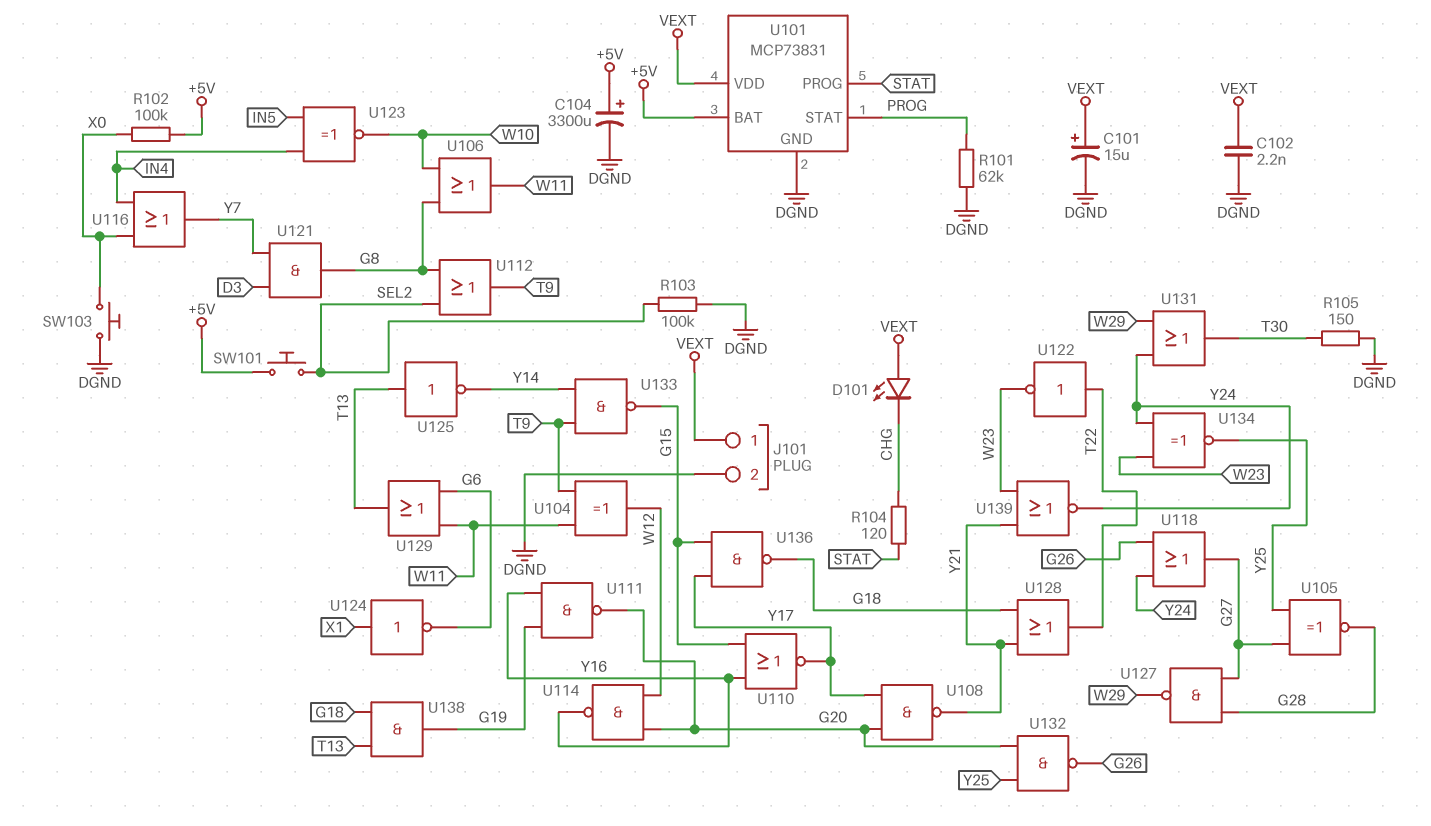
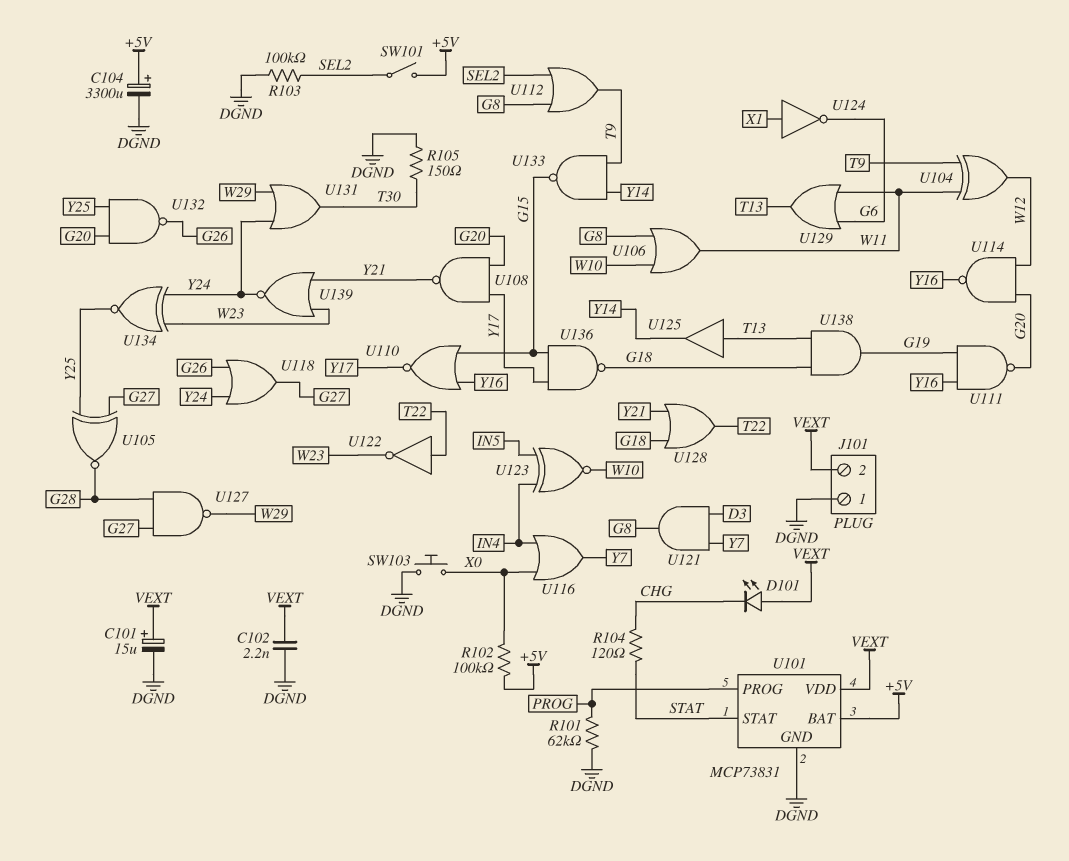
J101 pin 1: VEXT -> DGND
J101 pin 2: DGND -> VEXT
SW101: button (+5V, SEL2) -> switch (+5V, SEL2)
U101 pin PROG: STAT -> PROG
U101 pin STAT: PROG -> STAT
U125: NOT (in T13, out Y14) -> buffer (in T13, out Y14)

